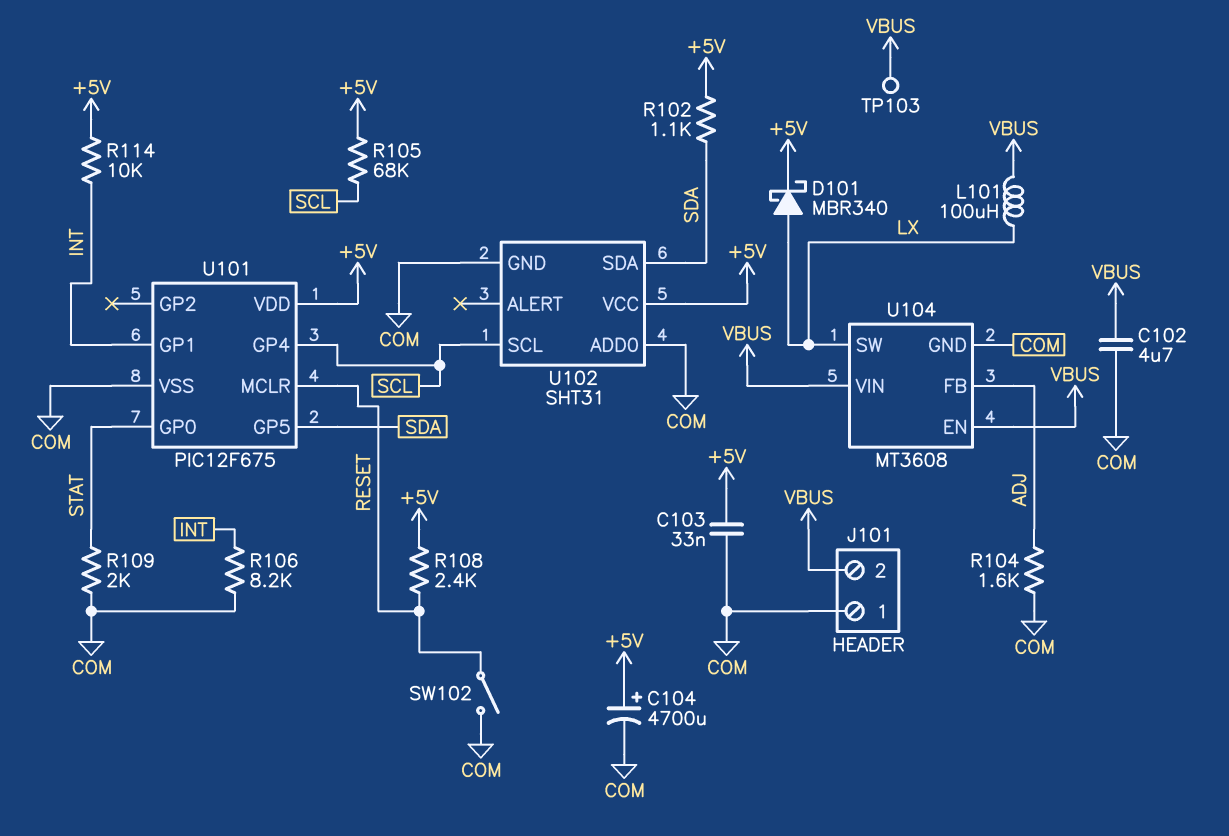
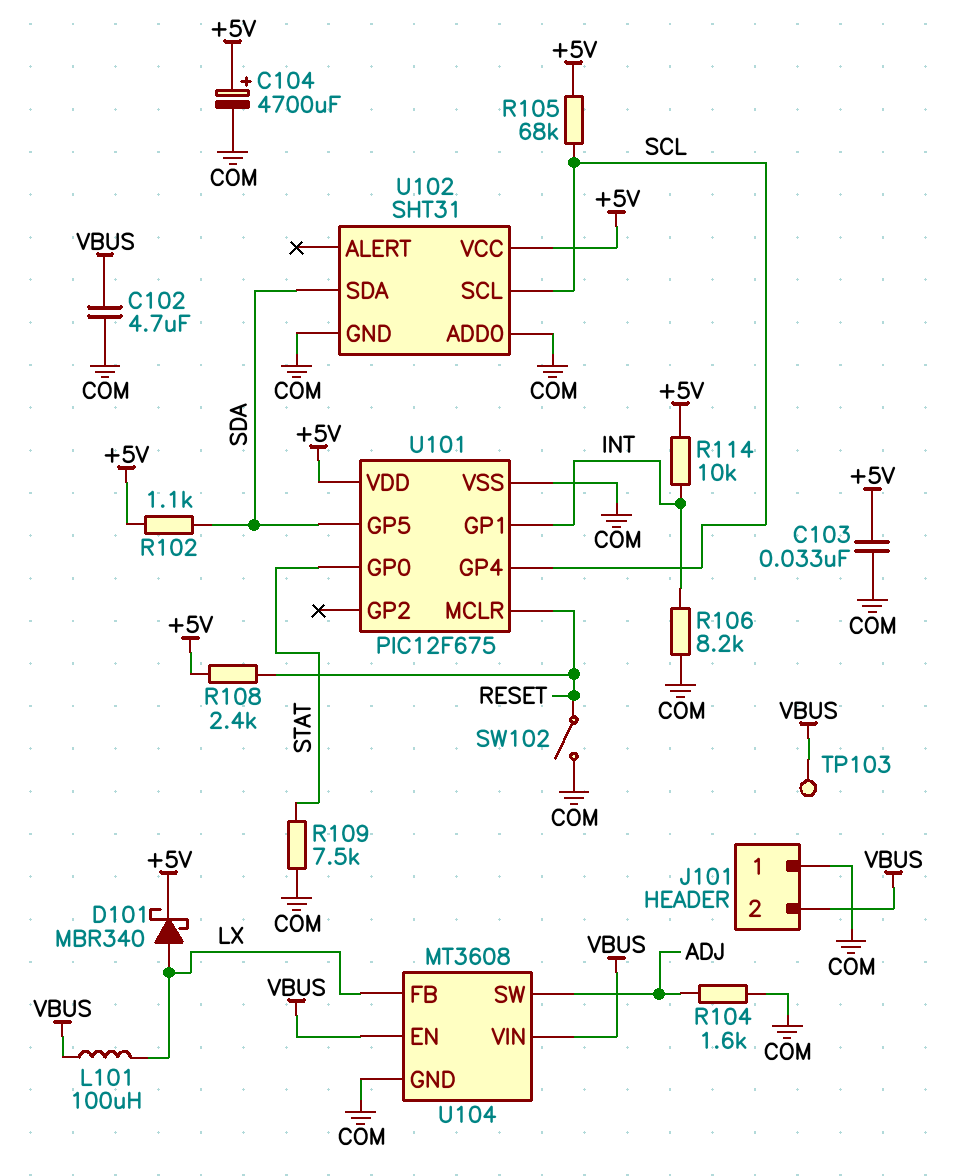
R109: 2k (COM, STAT) -> 7.5k (COM, STAT)
U104 pin FB: ADJ -> LX
U104 pin SW: LX -> ADJ

